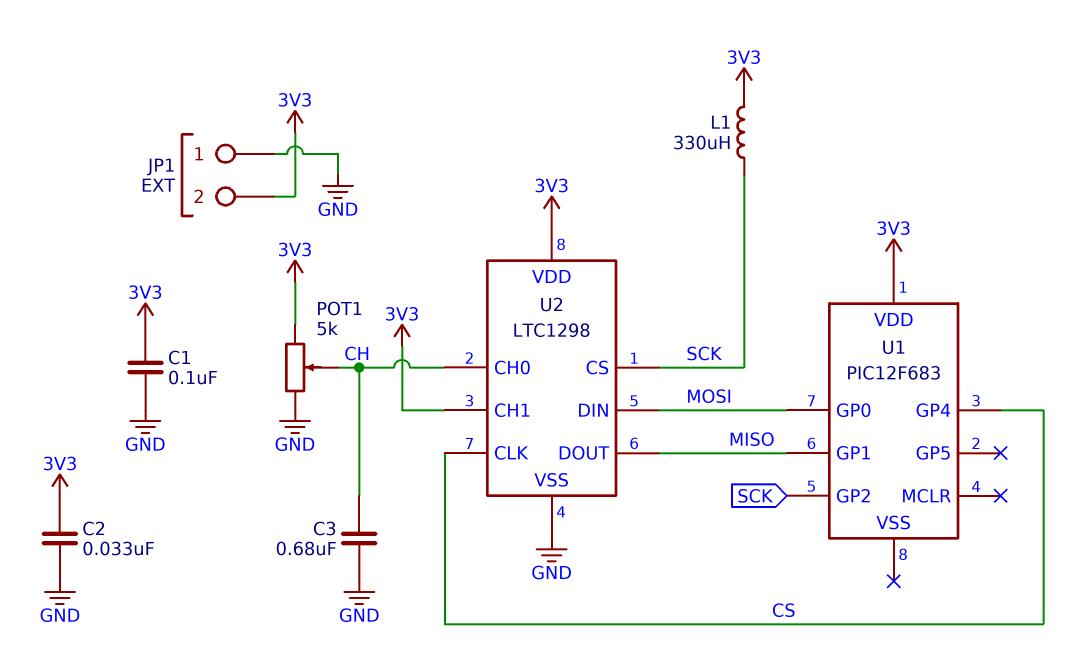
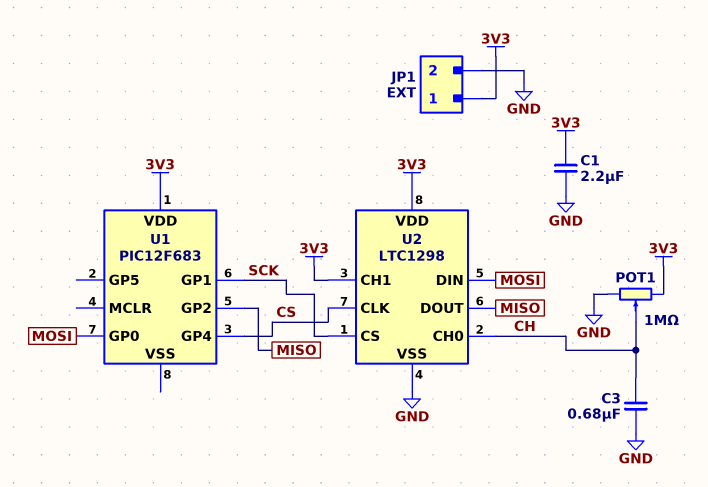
C1: 100nF (3V3, GND) -> 2.2uF (3V3, GND)
C2: 33nF (3V3, GND) -> none
JP1 pin 1: GND -> 3V3
JP1 pin 2: 3V3 -> GND
L1: 330uH (3V3, SCK) -> none
POT1: 5k (3V3, GND, wiper CH) -> 1M (3V3, GND, wiper CH)
U1 pin GP1: MISO -> SCK
U1 pin GP2: SCK -> MISO

